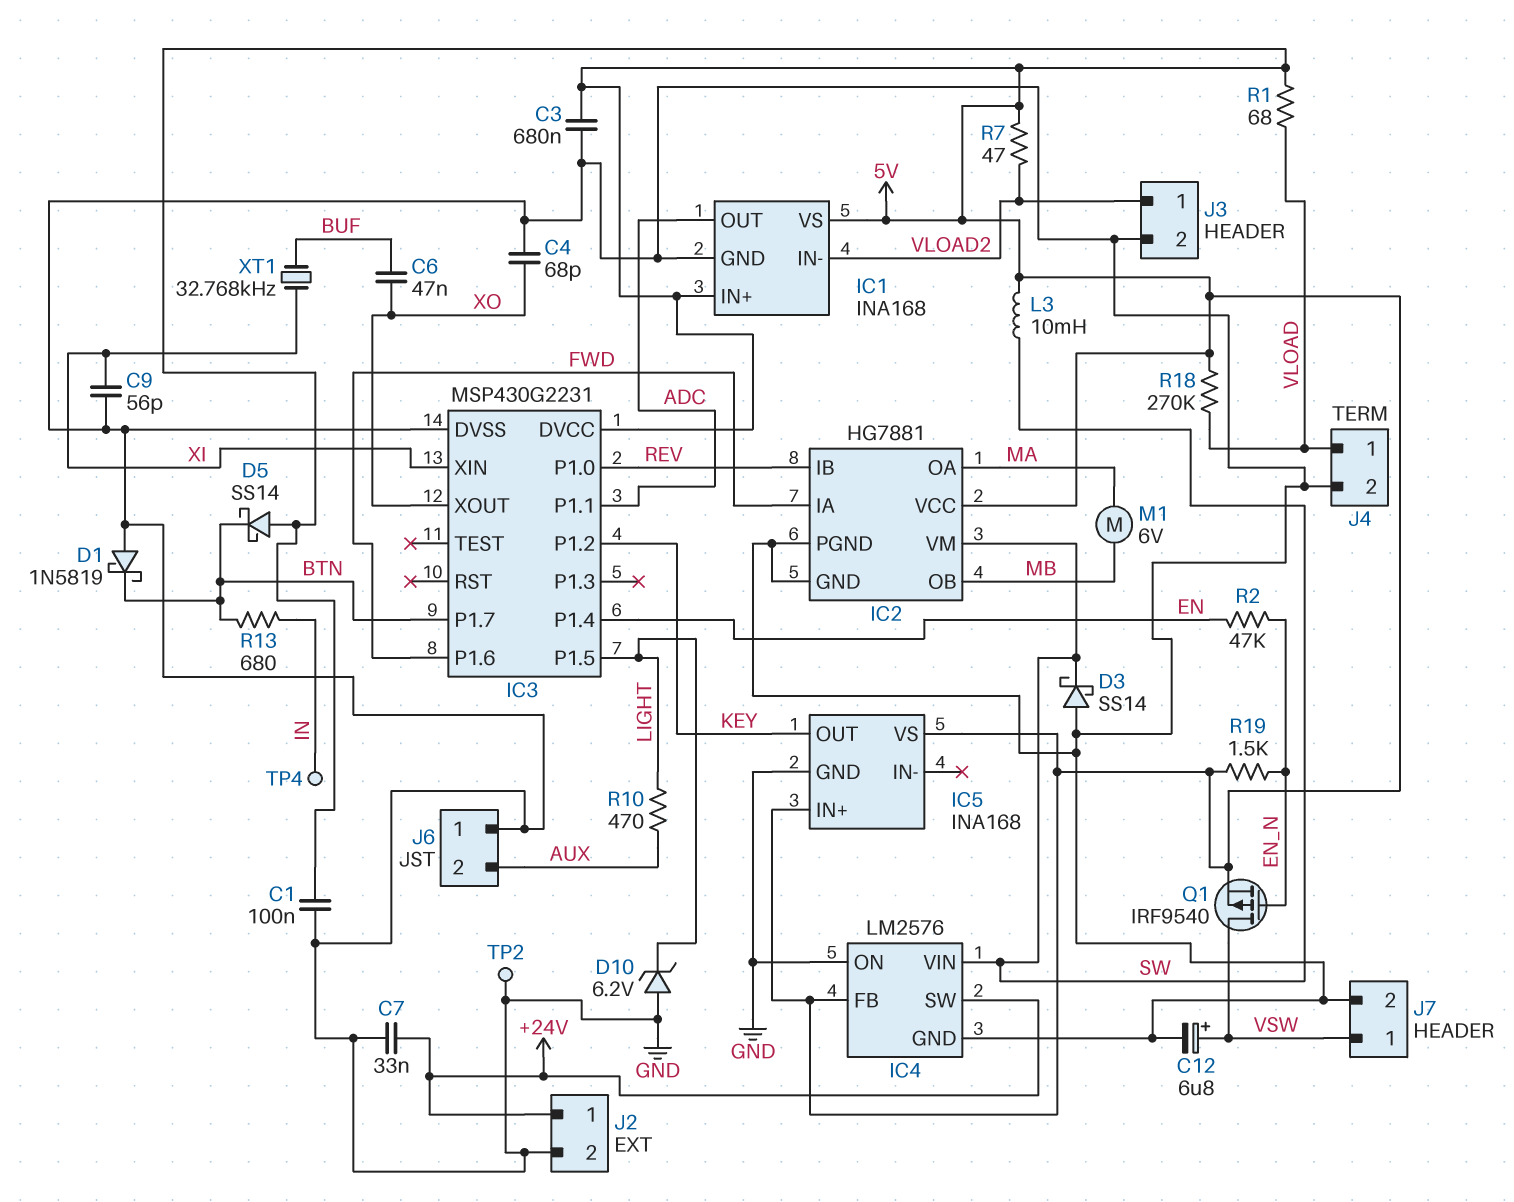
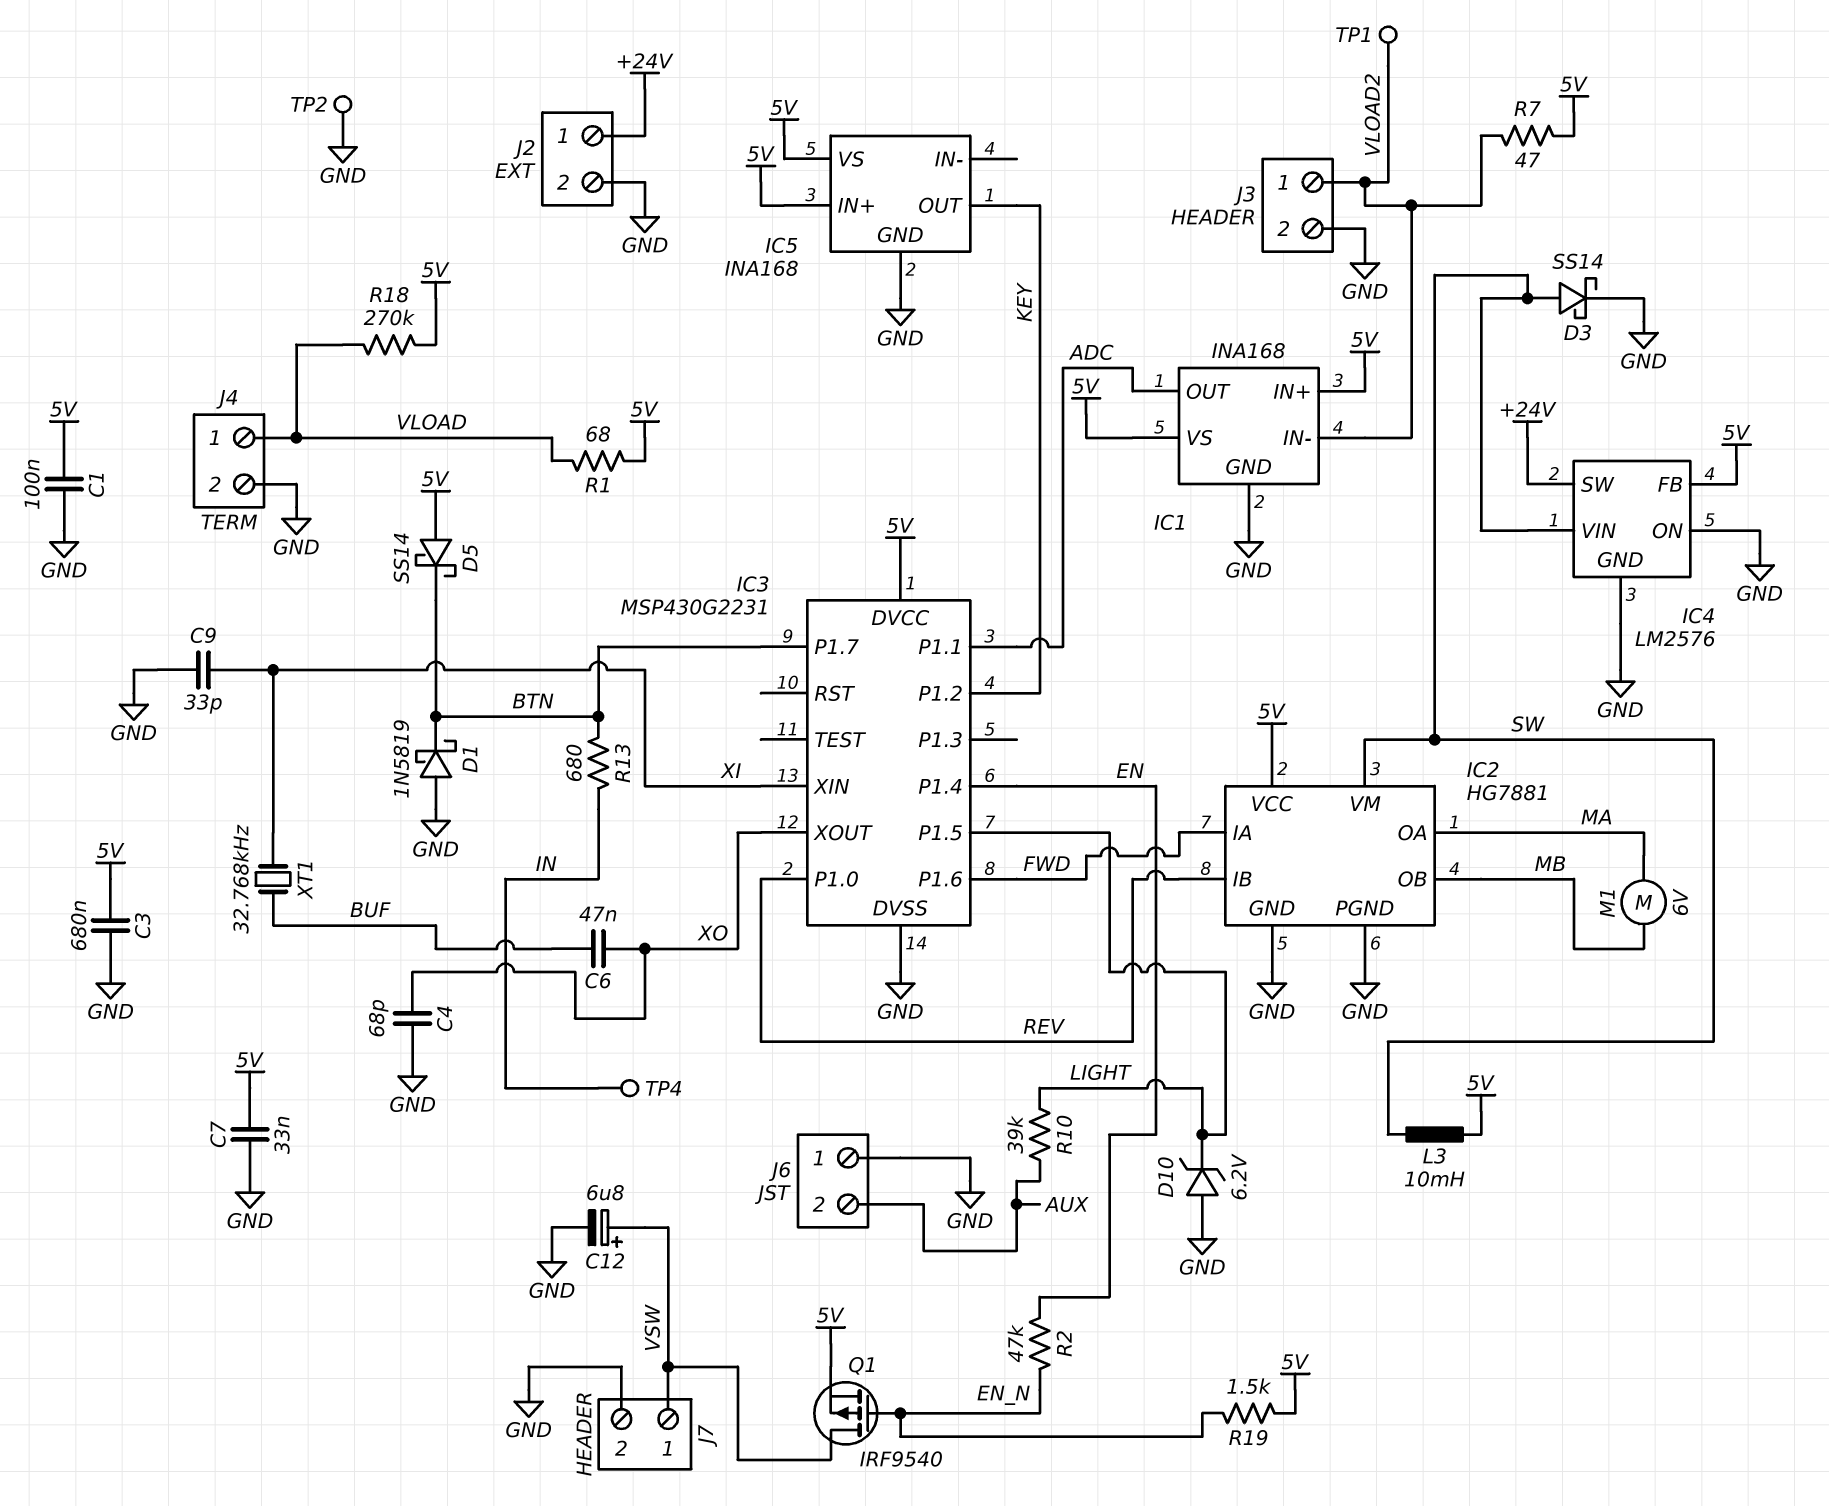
C7: 33nF (+24V, GND) -> 33nF (5V, GND)
C9: 56pF (GND, XI) -> 33pF (GND, XI)
D3: schottky SS14 (A GND, K SW) -> schottky SS14 (A SW, K GND)
R10: 470 (AUX, LIGHT) -> 39k (AUX, LIGHT)
TP1: none -> test point (VLOAD2)

